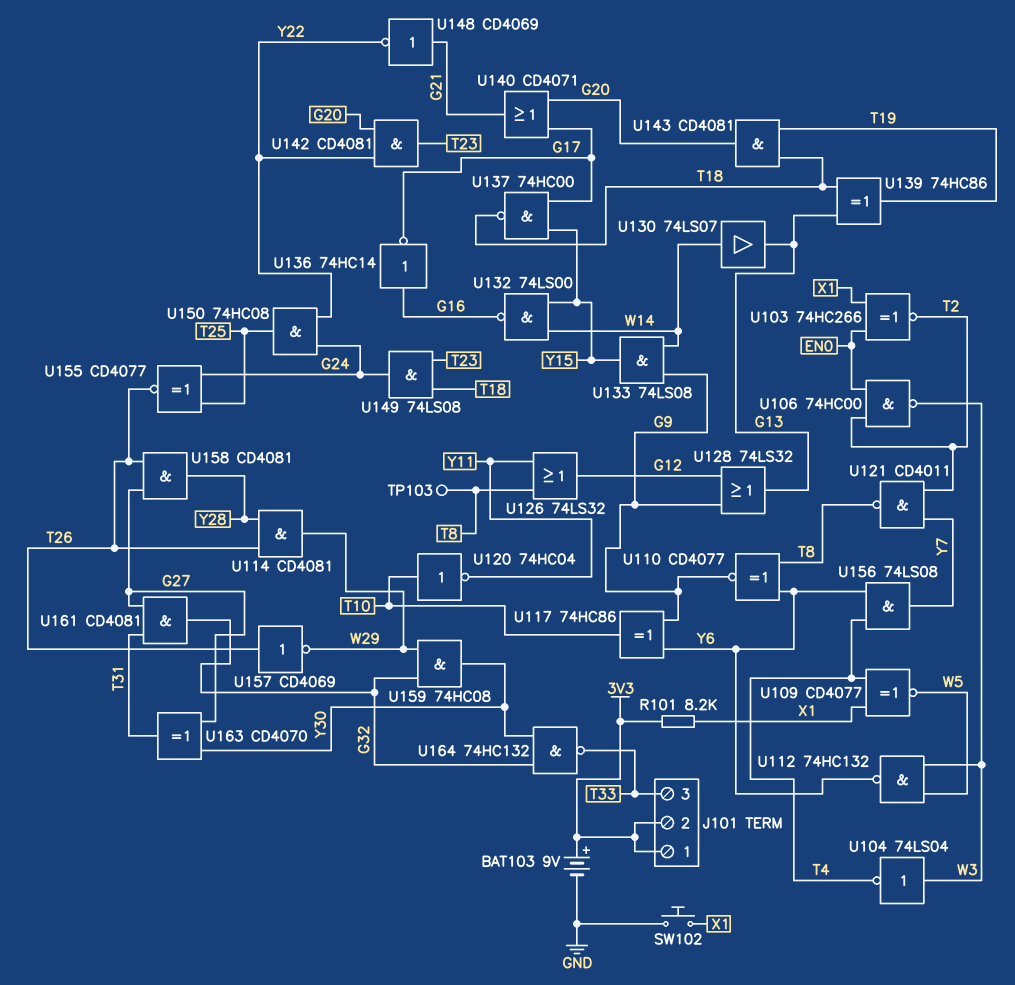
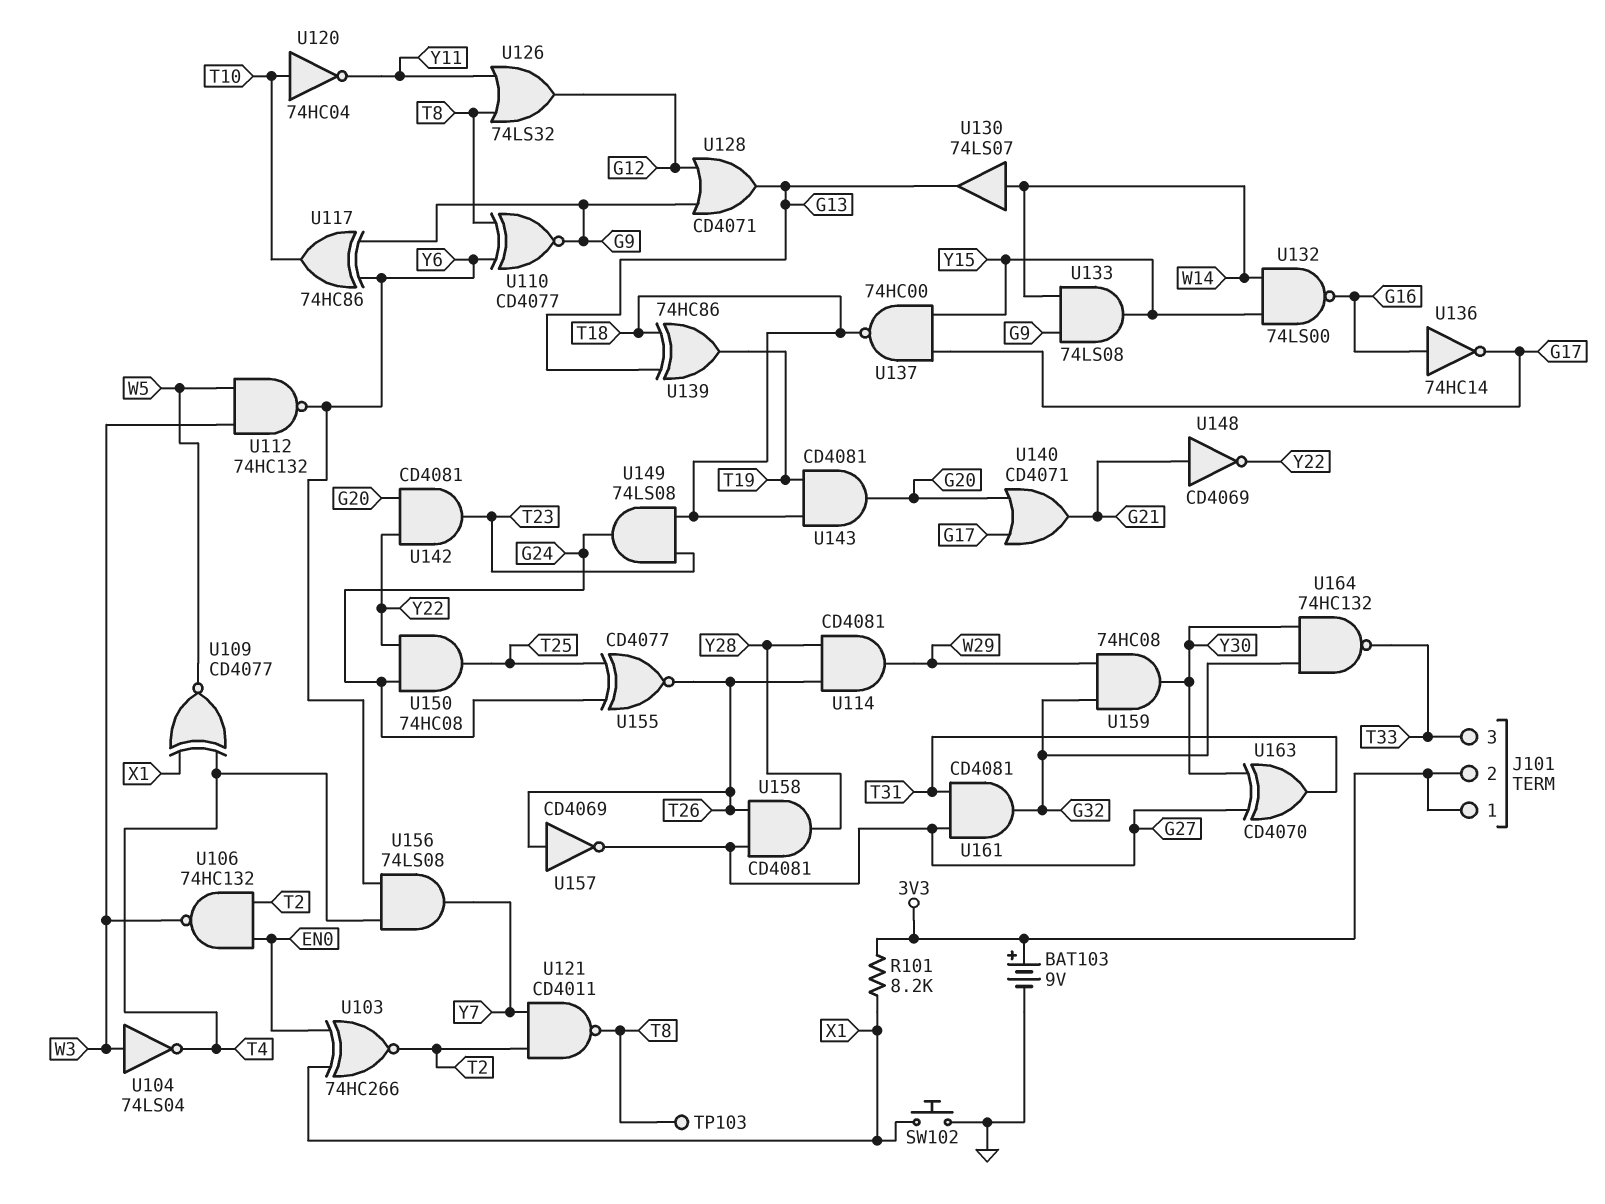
U106: NAND 74HC00 (in EN0, in T2, out W3) -> NAND 74HC132 (in EN0, in T2, out W3)
U128: OR 74LS32 (in G9, in G12, out G13) -> OR CD4071 (in G9, in G12, out G13)
U157: NOT CD4069 (in T26, out W29) -> NOT CD4069 (in T26, out G27)

